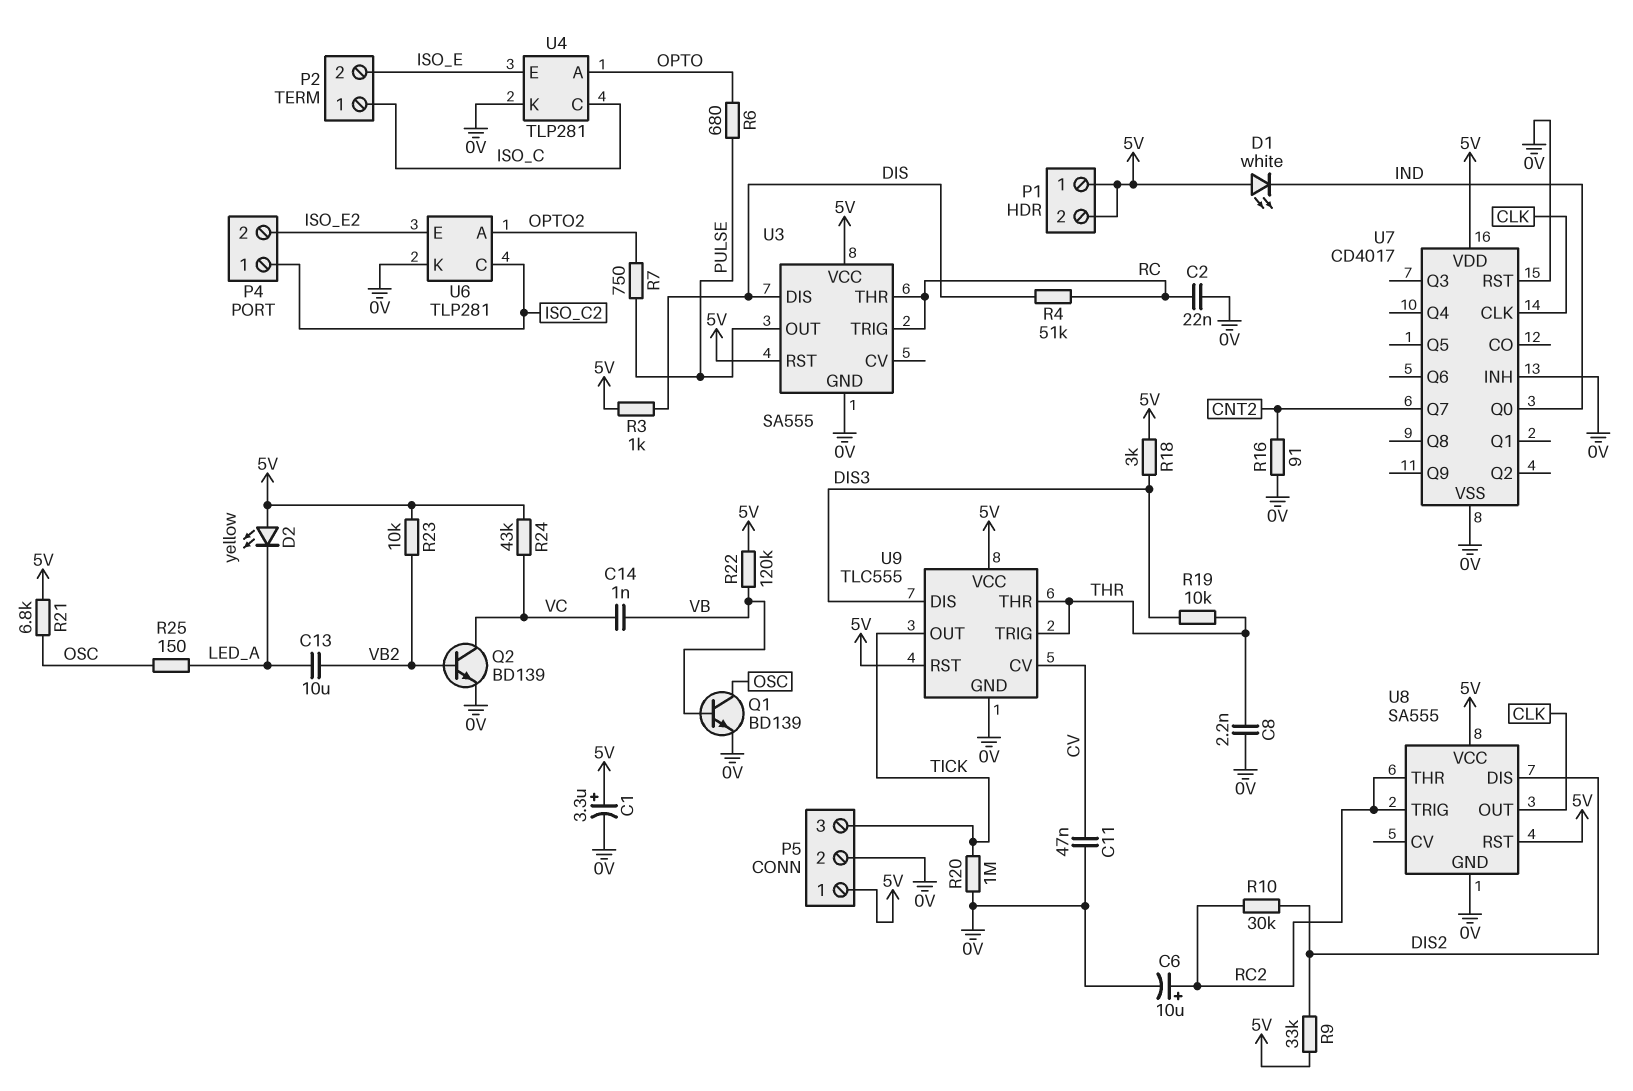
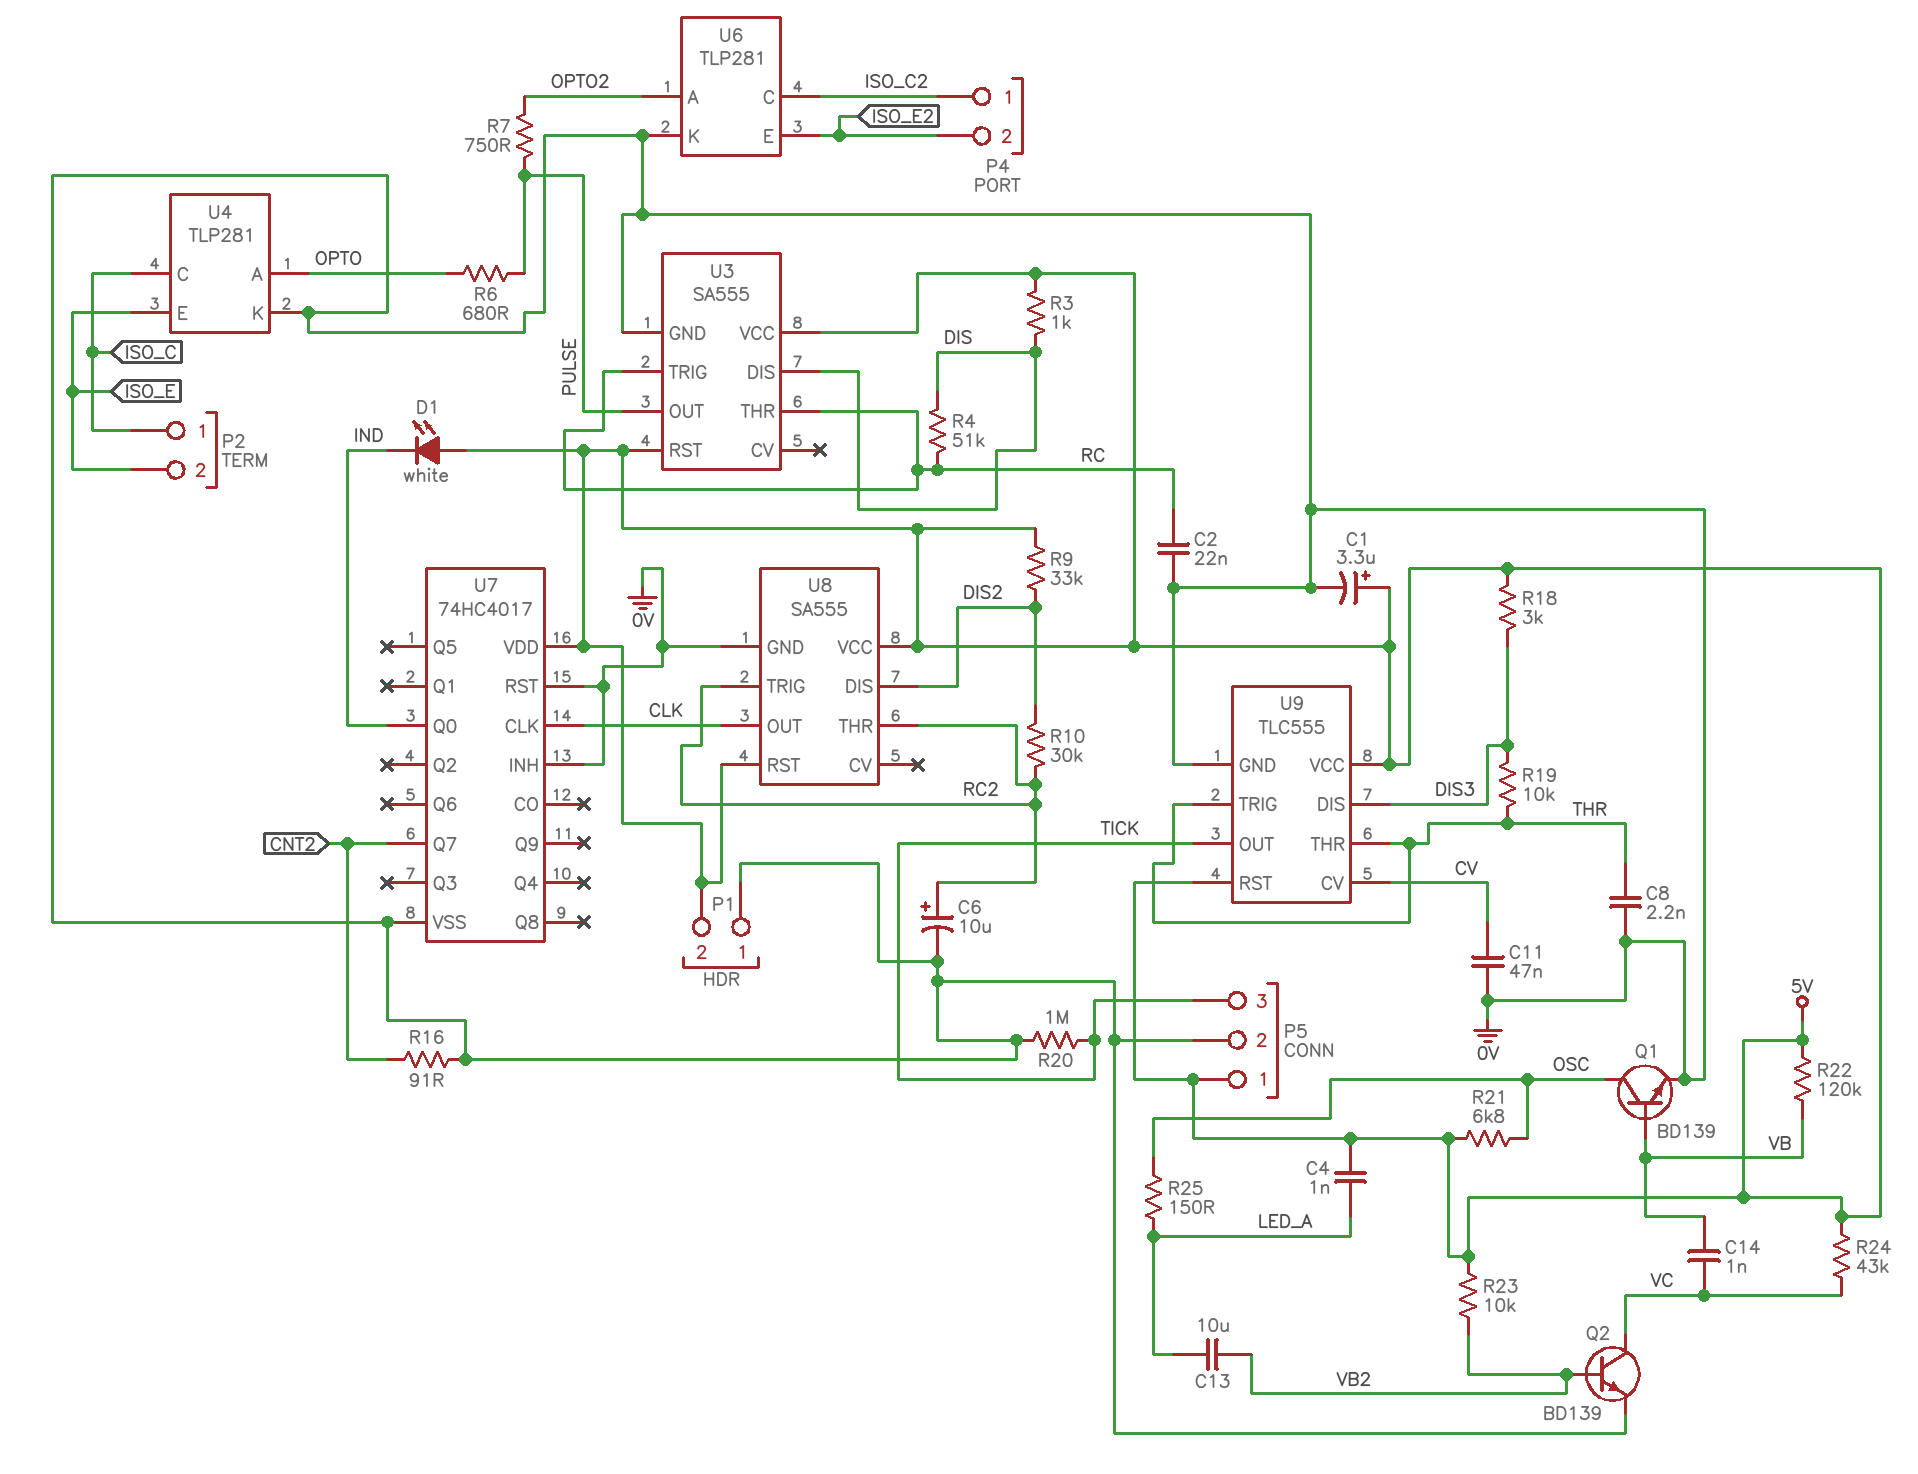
C4: none -> 1nF (5V, LED_A)
D2: LED yellow (A 5V, K LED_A) -> none
P1 pin 1: 5V -> 0V
U7: CD4017 -> 74HC4017

